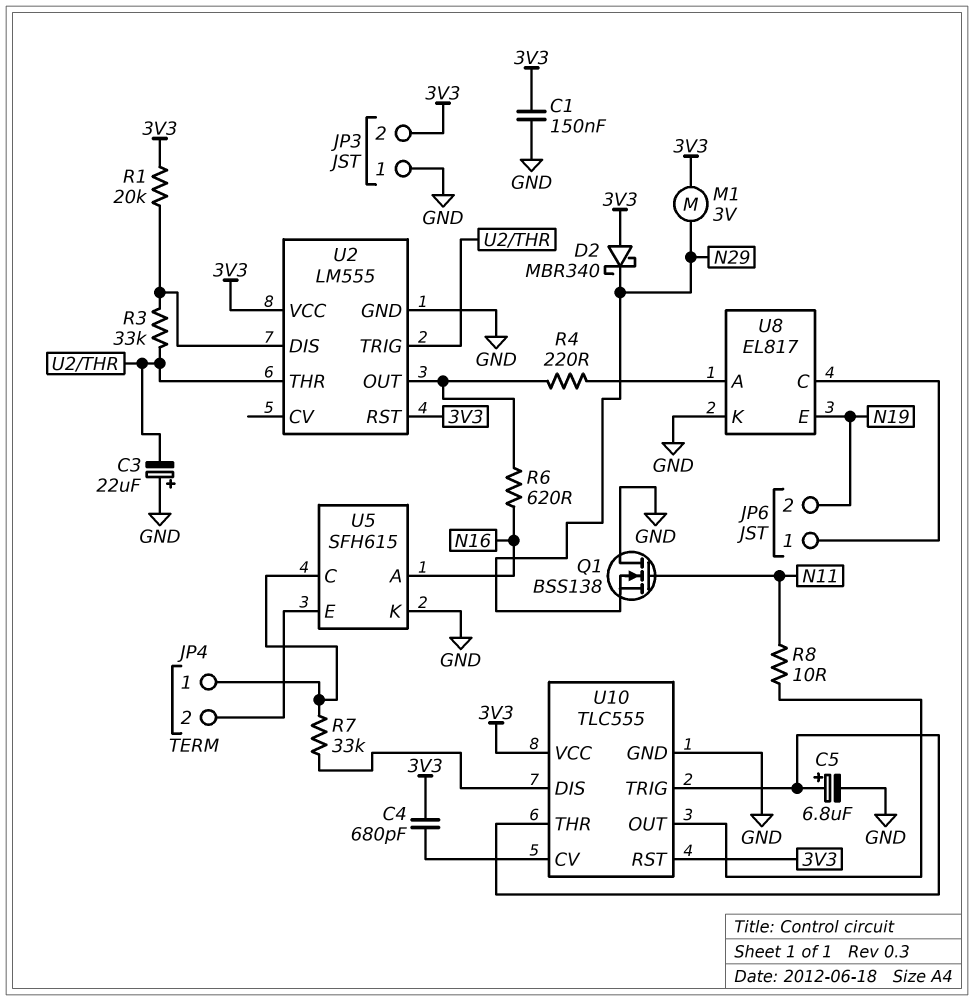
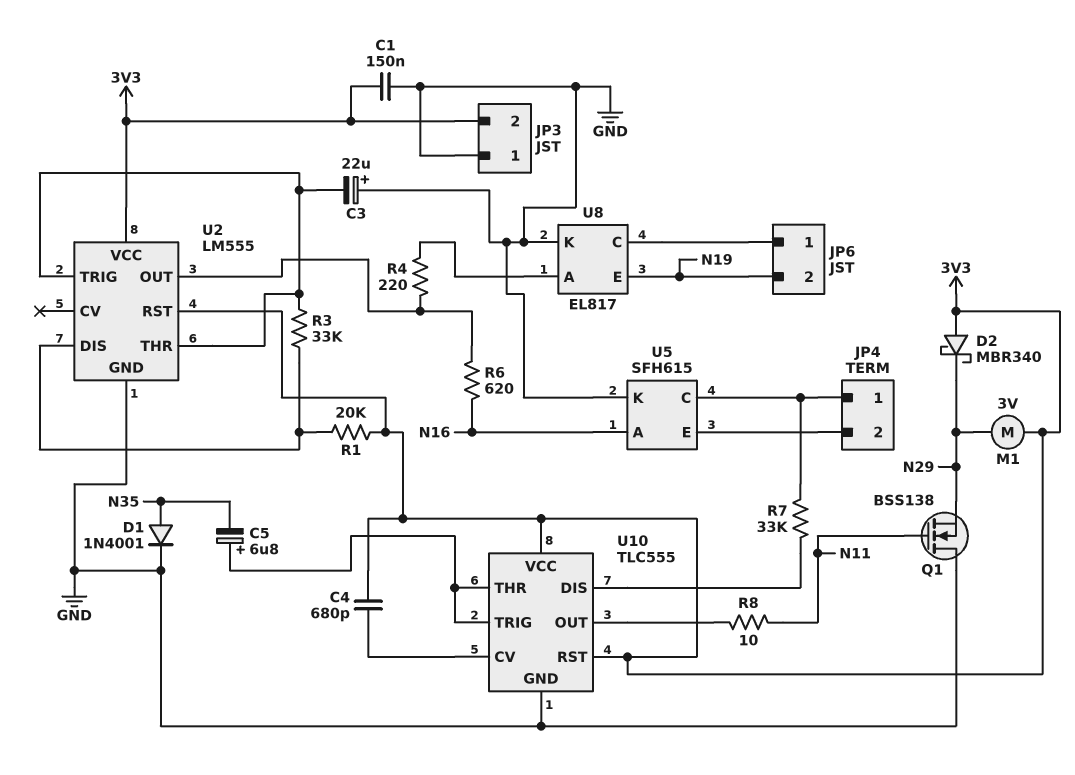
C5: 6.8uF (plus U10/THR, minus GND) -> 6.8uF (plus U10/THR, minus N35)
D1: none -> diode 1N4001 (A N35, K GND)

